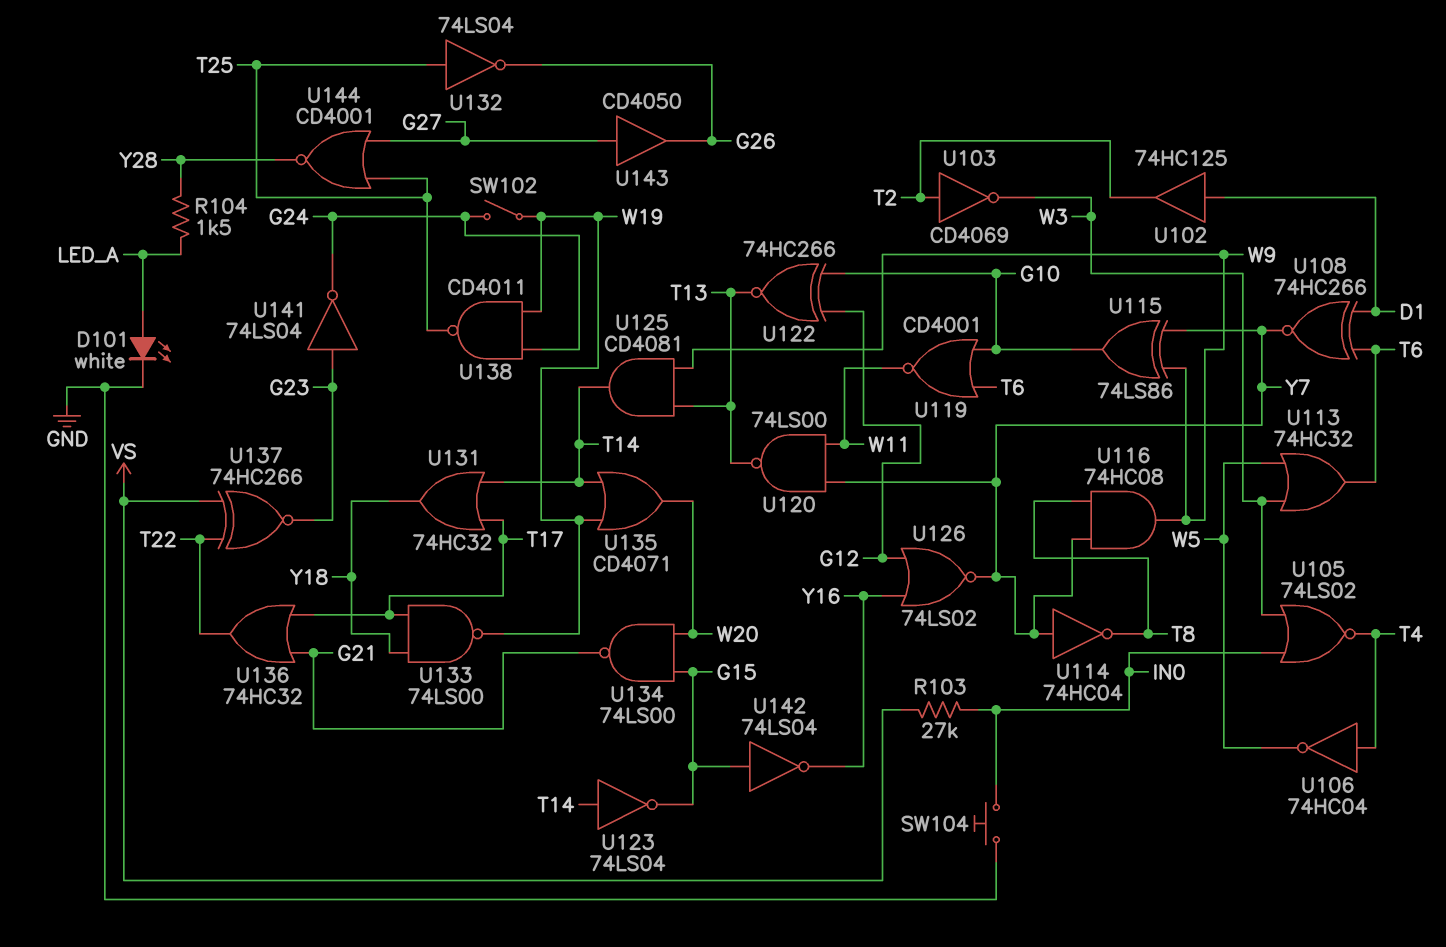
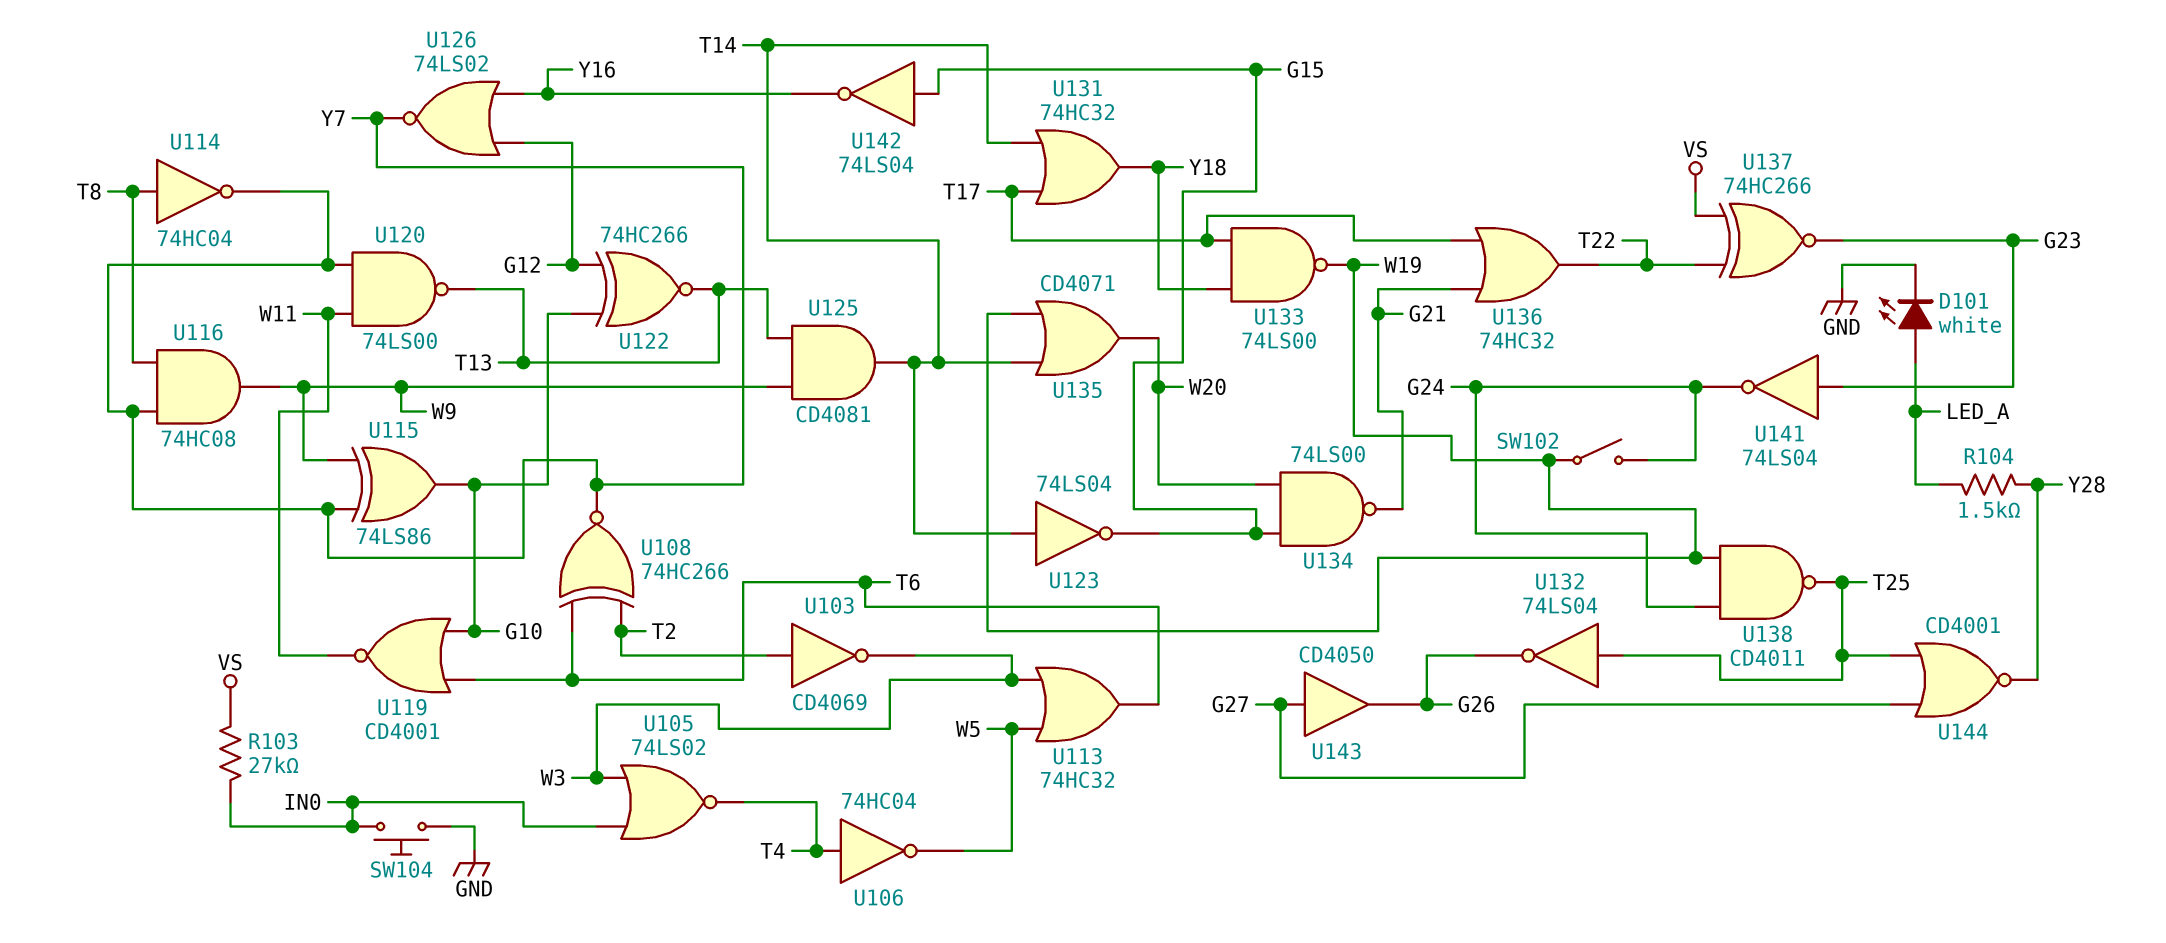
U102: buffer 74HC125 (in D1, out T2) -> none
U108: XNOR 74HC266 (in D1, in T6, out Y7) -> XNOR 74HC266 (in T2, in T6, out Y7)
U114: NOT 74HC04 (in Y7, out T8) -> NOT 74HC04 (in T8, out Y7)

